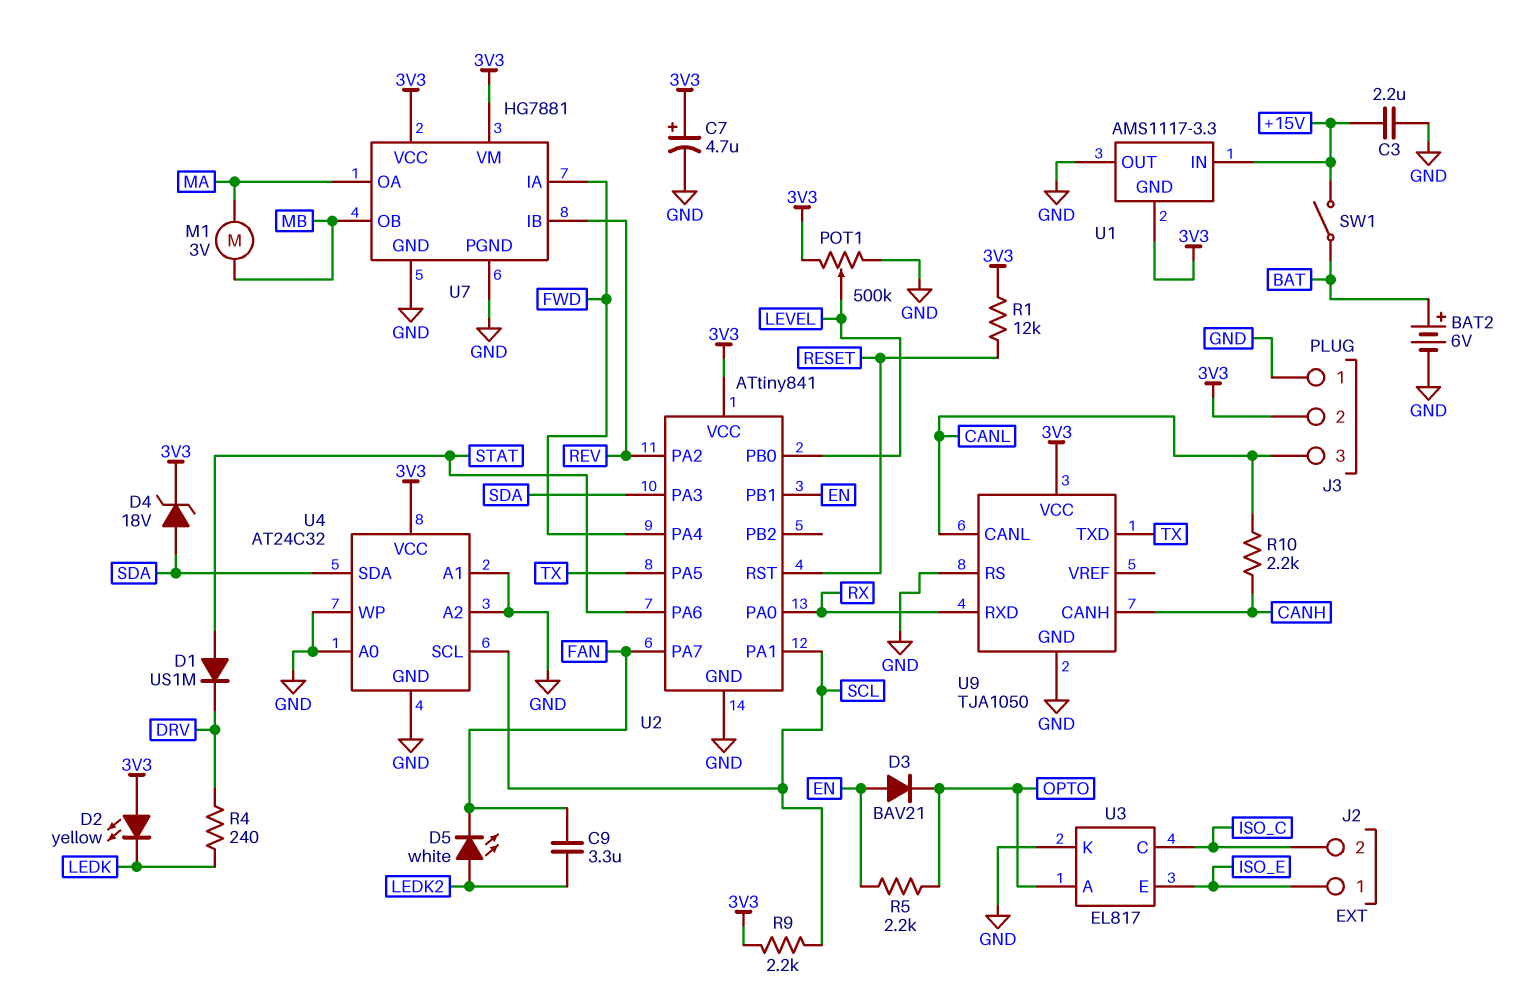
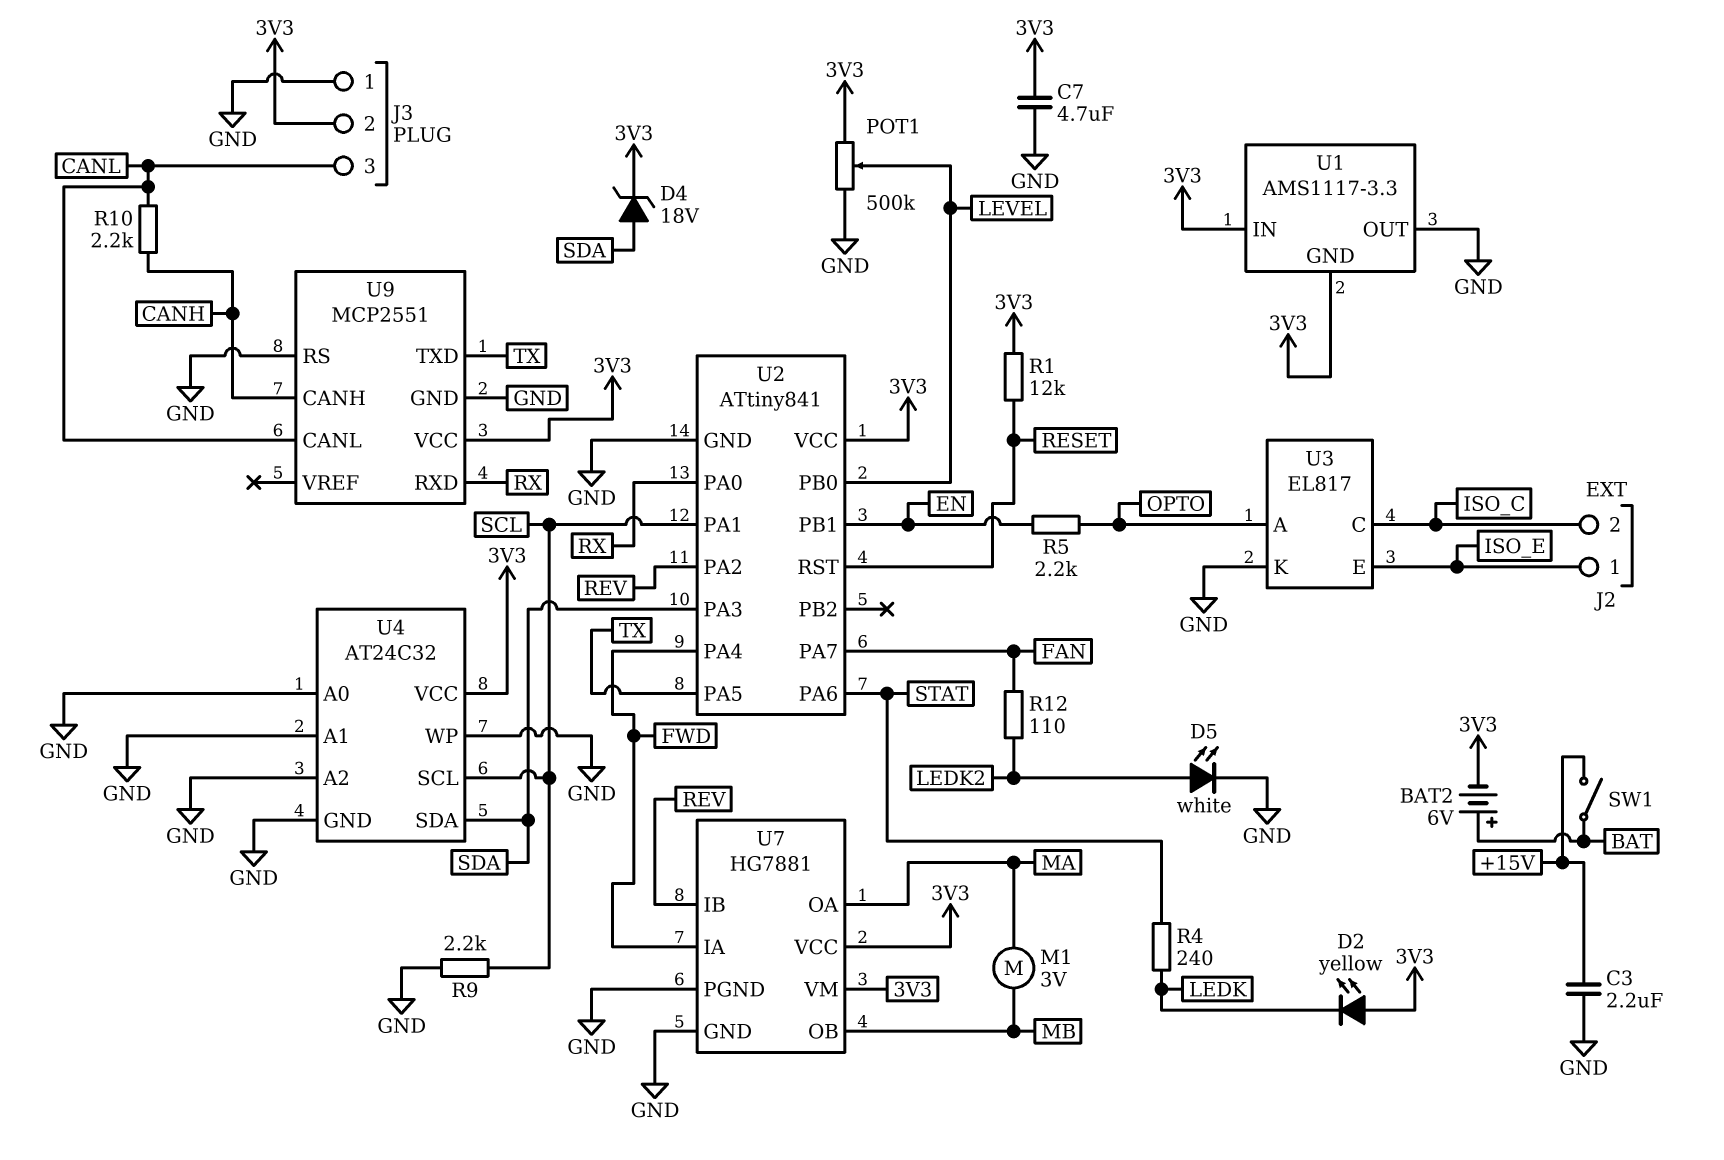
BAT2: 6V (plus BAT, minus GND) -> 6V (plus BAT, minus 3V3)
C7: 4.7uF (plus 3V3, minus GND) -> 4.7uF (3V3, GND)
C9: 3.3uF (FAN, LEDK2) -> none
D1: diode US1M (A STAT, K DRV) -> none
D3: diode BAV21 (A EN, K OPTO) -> none
D5: LED white (A LEDK2, K FAN) -> LED white (A LEDK2, K GND)
R4: 240 (DRV, LEDK) -> 240 (LEDK, STAT)
R9: 2.2k (3V3, SCL) -> 2.2k (GND, SCL)
R12: none -> 110 (FAN, LEDK2)
U1 pin IN: +15V -> 3V3
U9: TJA1050 -> MCP2551

